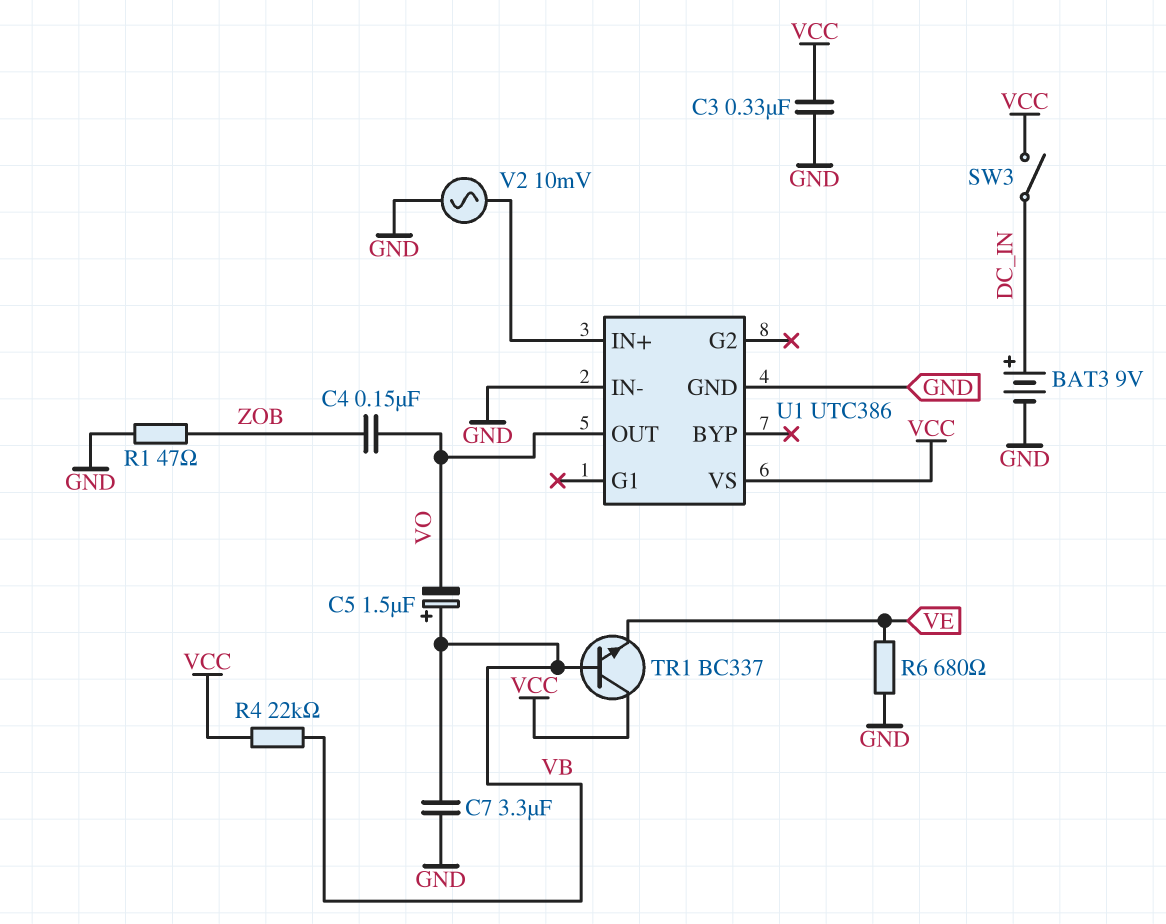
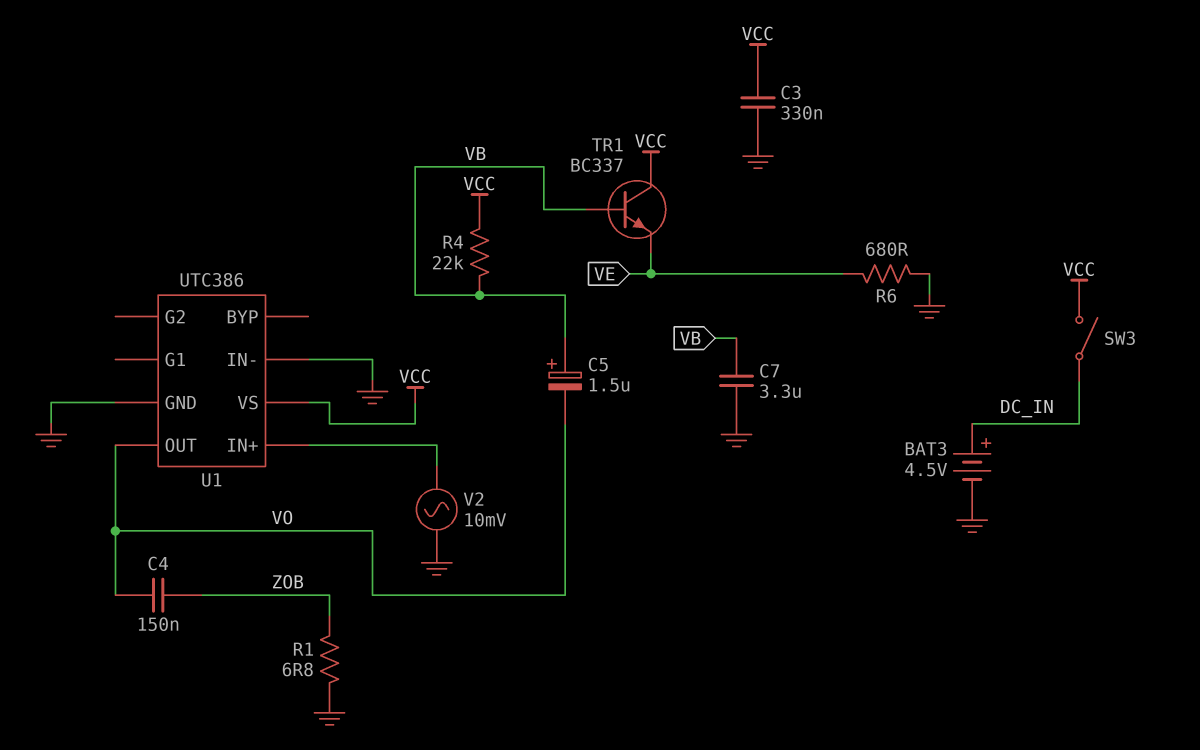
BAT3: 9V (plus DC_IN, minus GND) -> 4.5V (plus DC_IN, minus GND)
R1: 47 (GND, ZOB) -> 6.8 (GND, ZOB)

